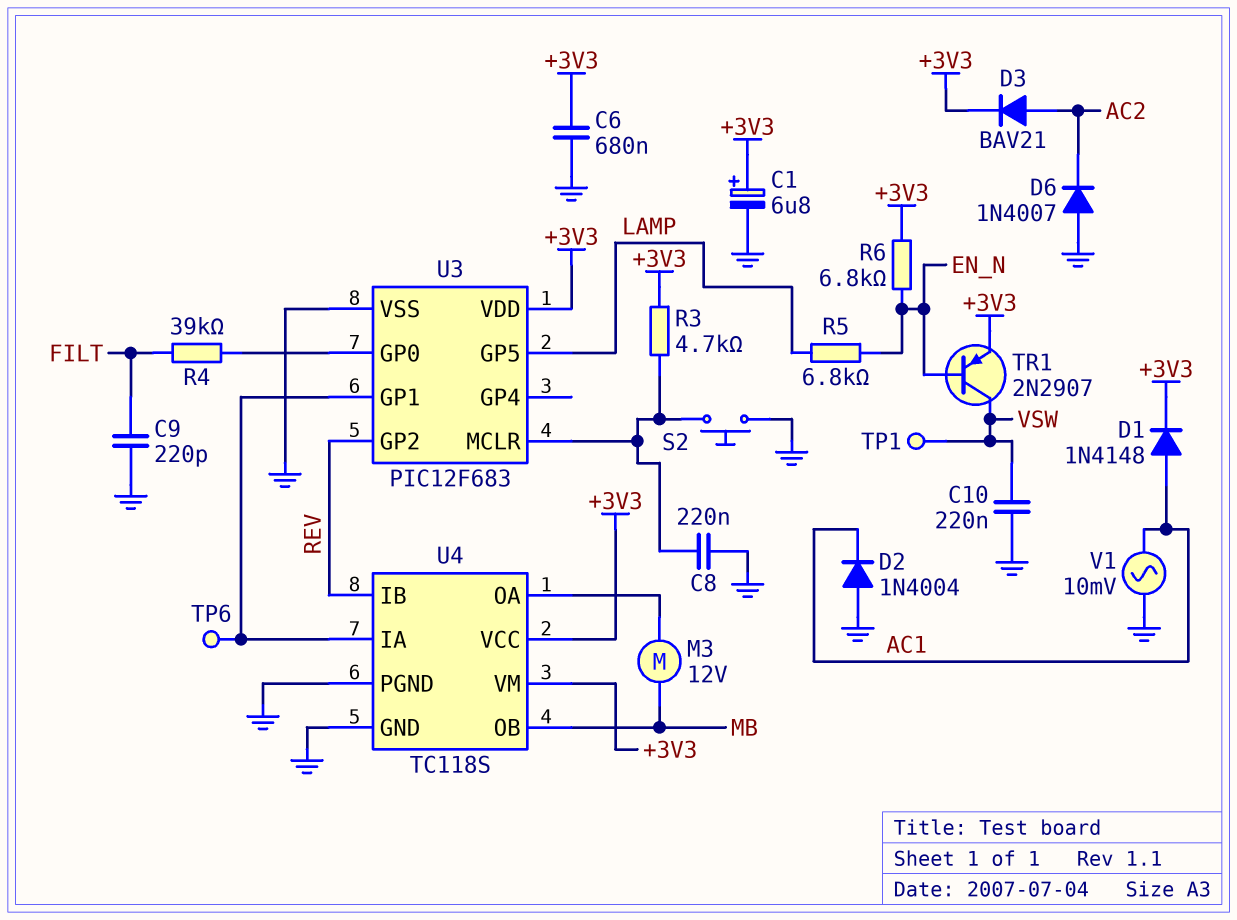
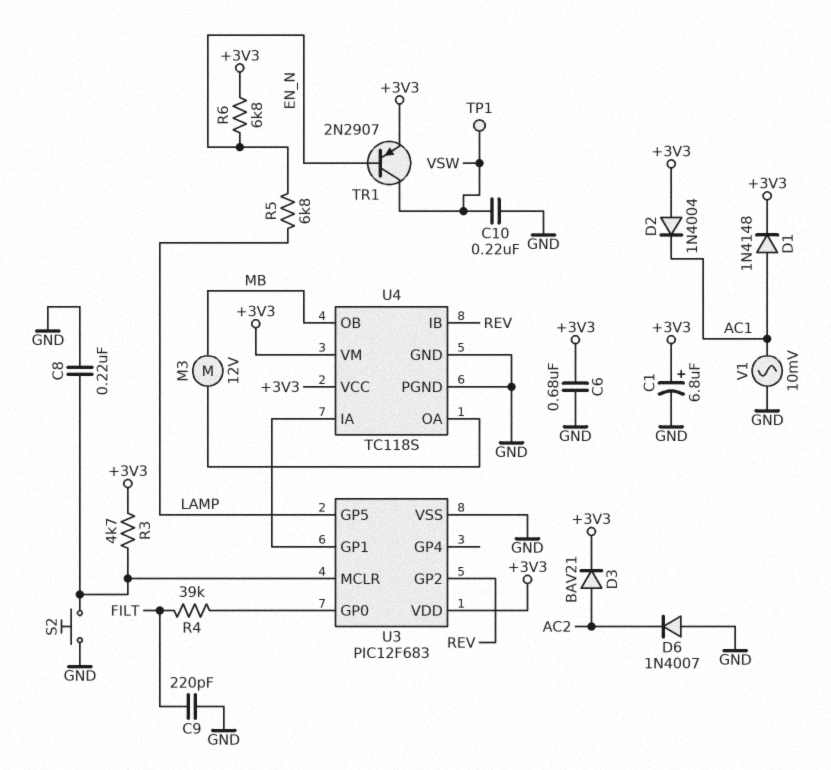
D2: diode 1N4004 (A GND, K AC1) -> diode 1N4004 (A +3V3, K AC1)
TP6: test point (U3/GP1) -> none

